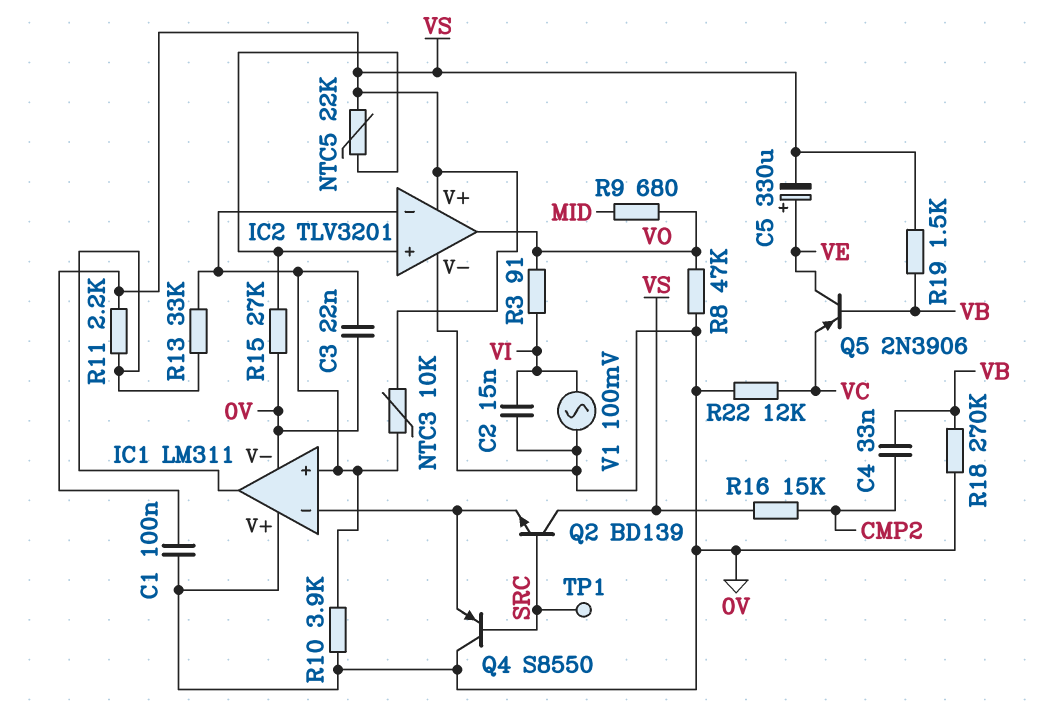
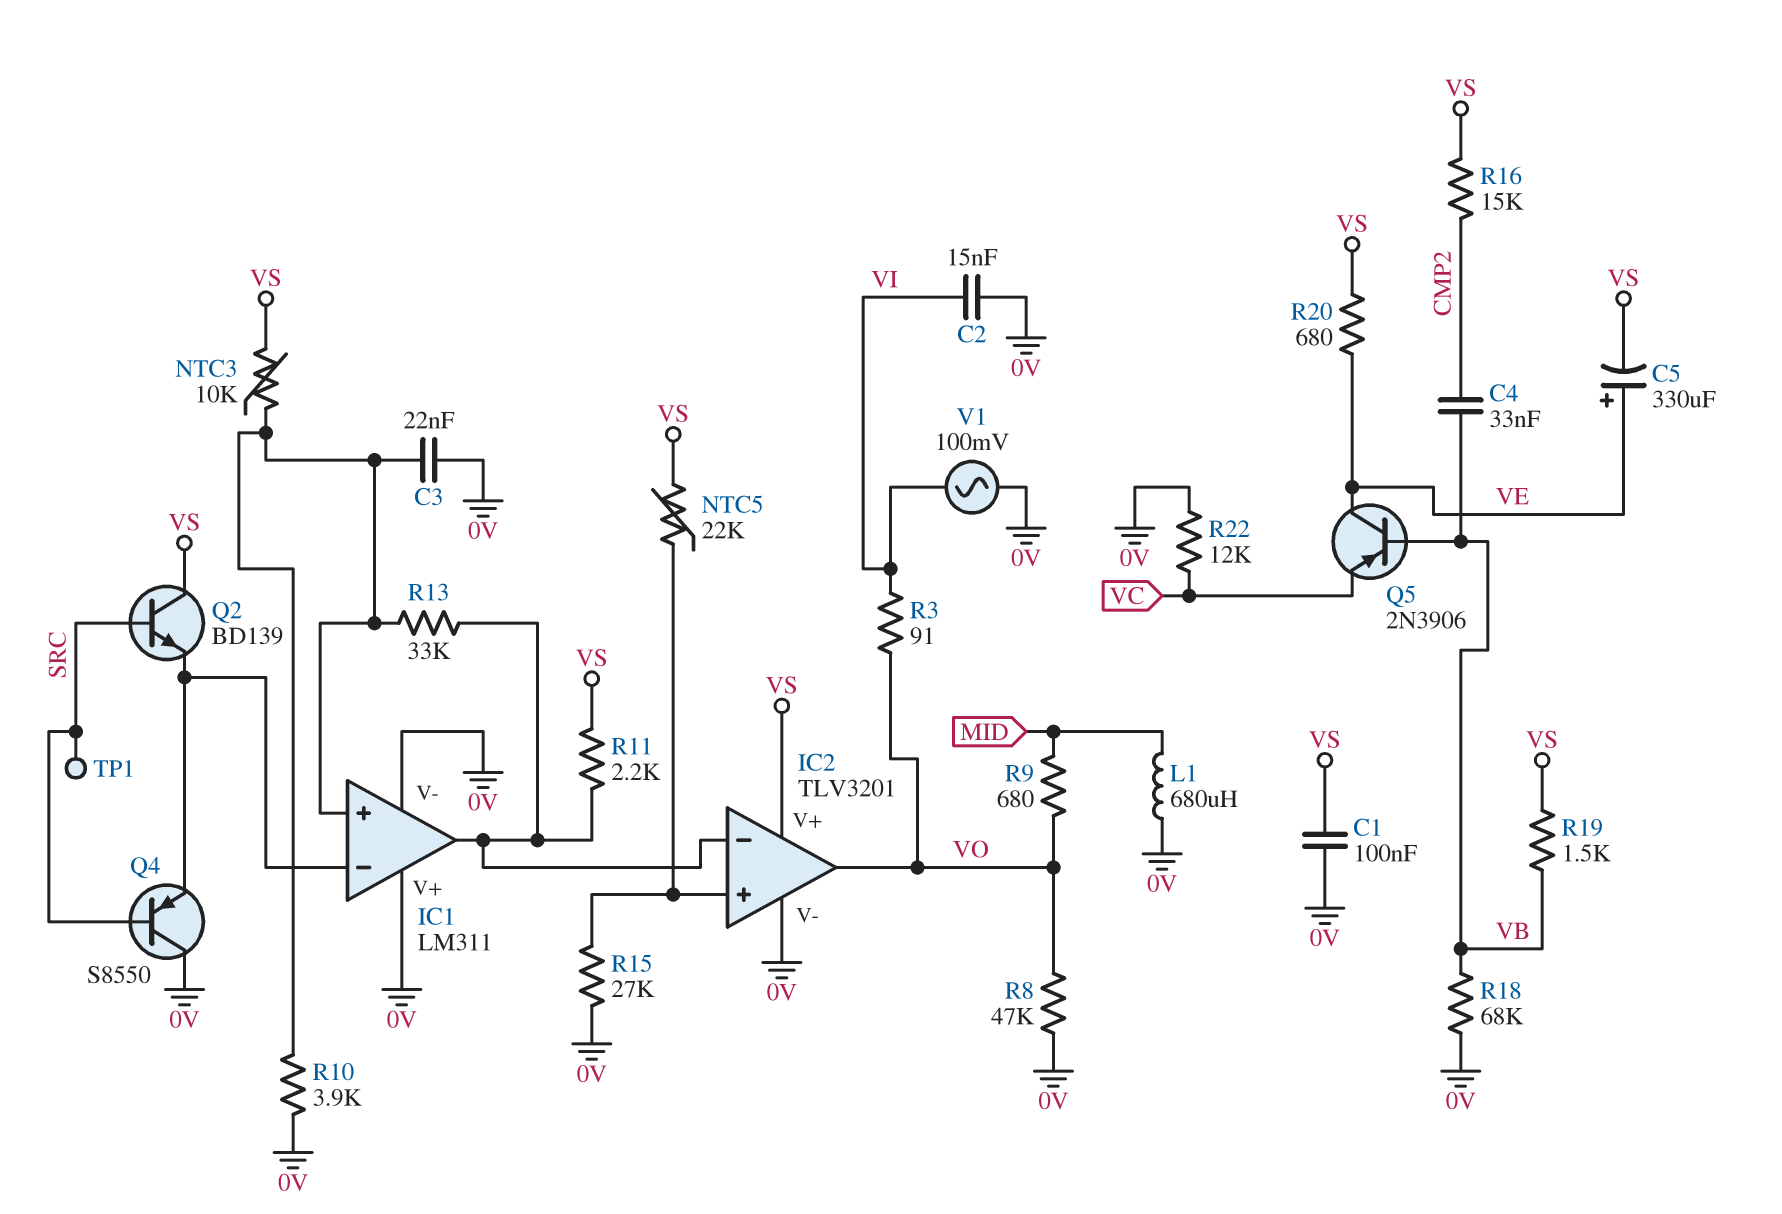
IC2 pin in-: IC1/in+ -> IC1/out
L1: none -> 680uH (0V, MID)
R18: 270k (0V, VB) -> 68k (0V, VB)
R20: none -> 680 (VE, VS)

